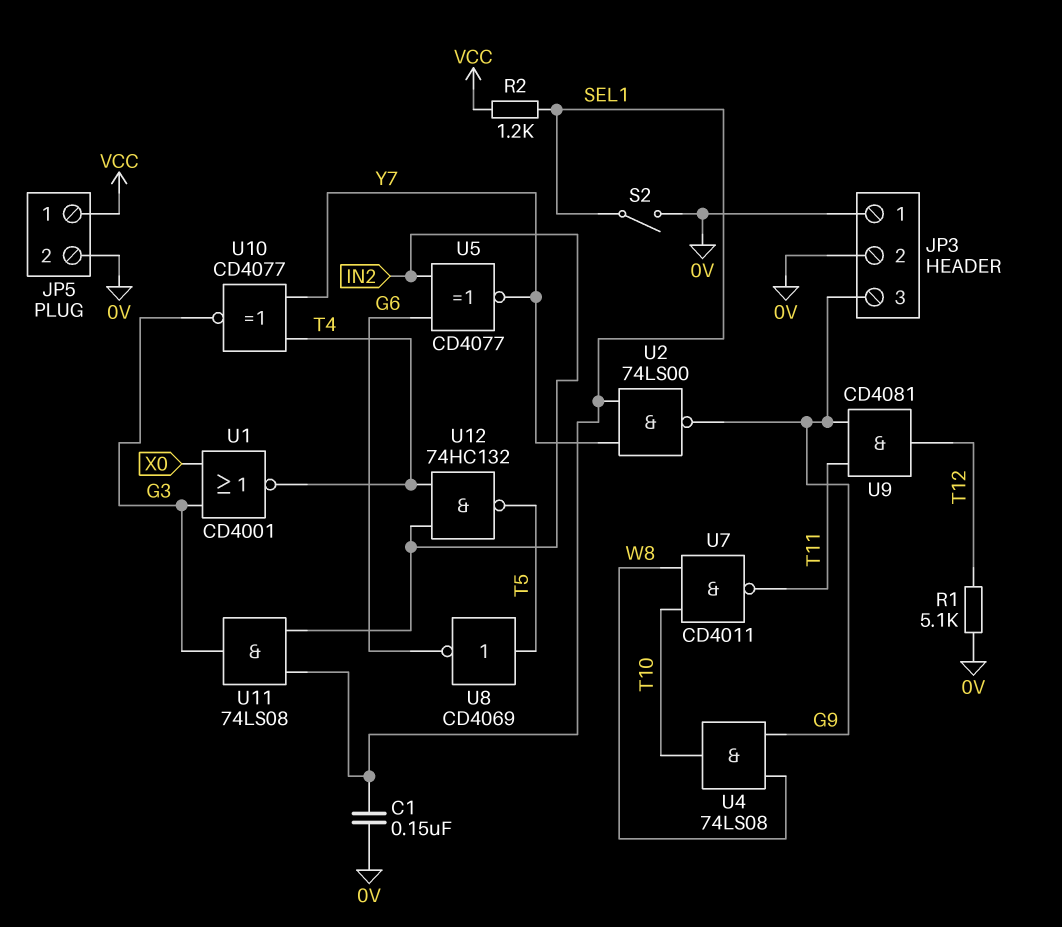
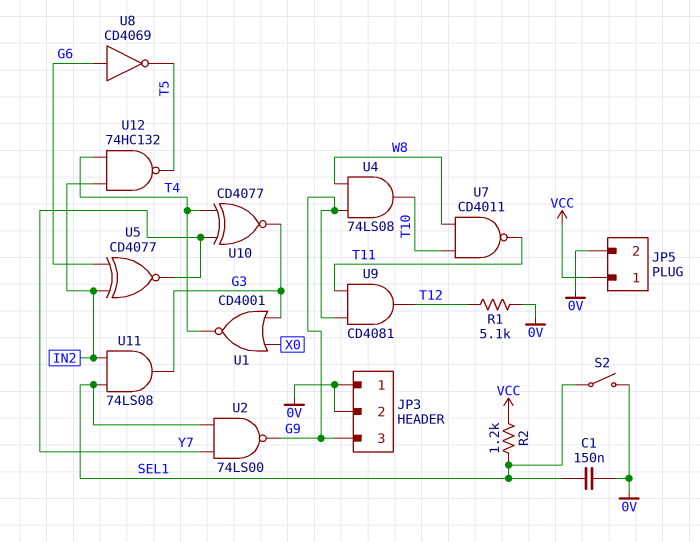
U8: NOT CD4069 (in T5, out G6) -> NOT CD4069 (in G6, out T5)

